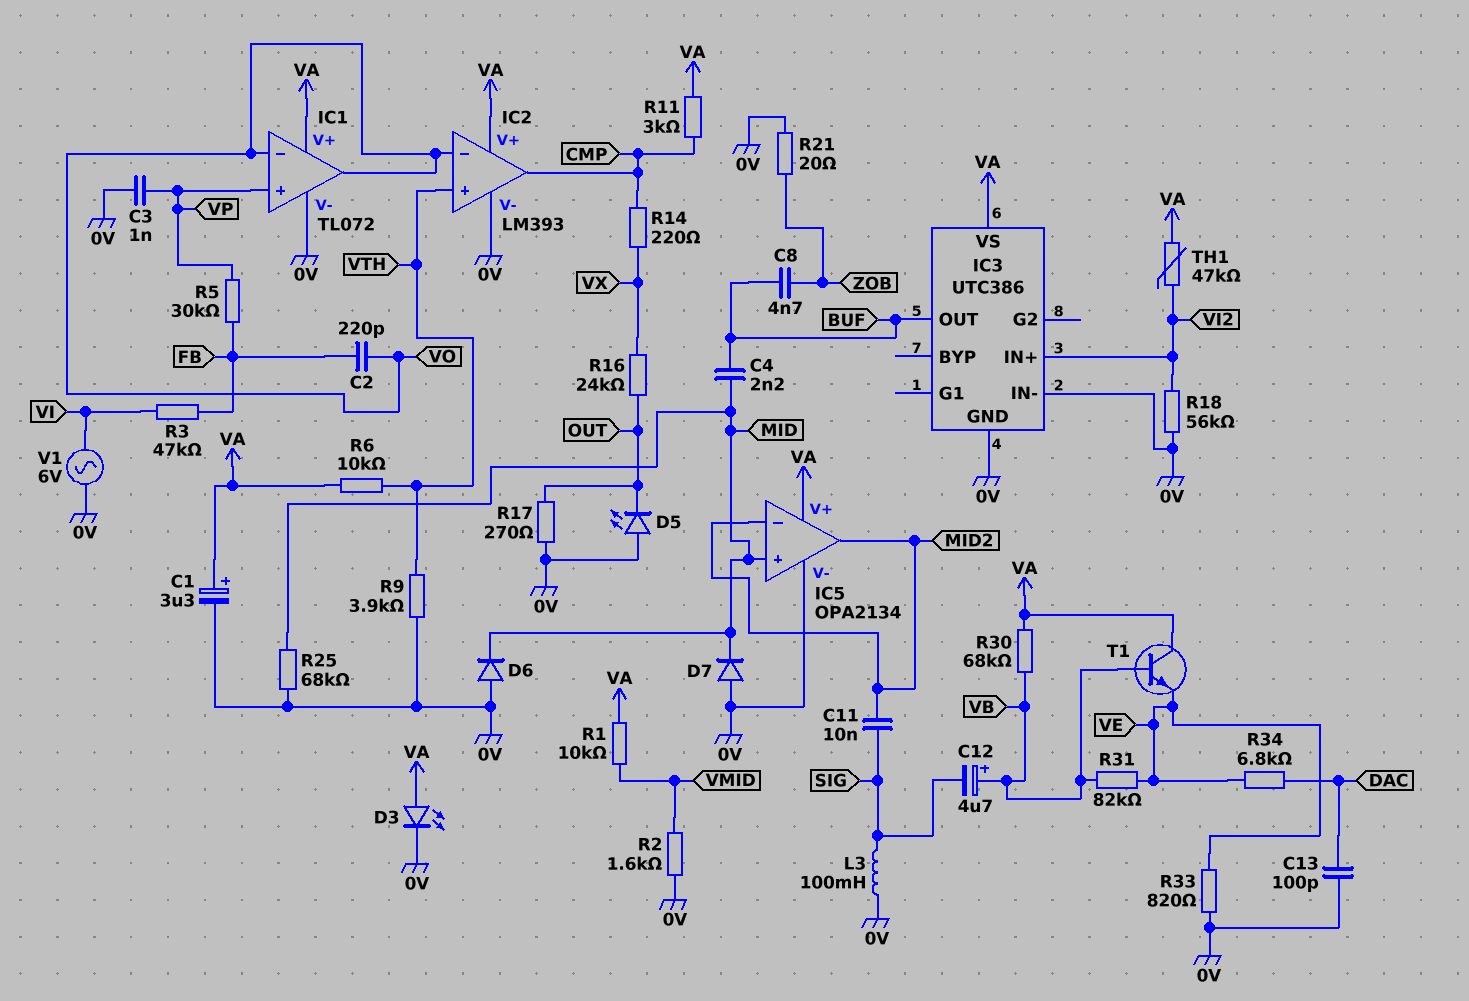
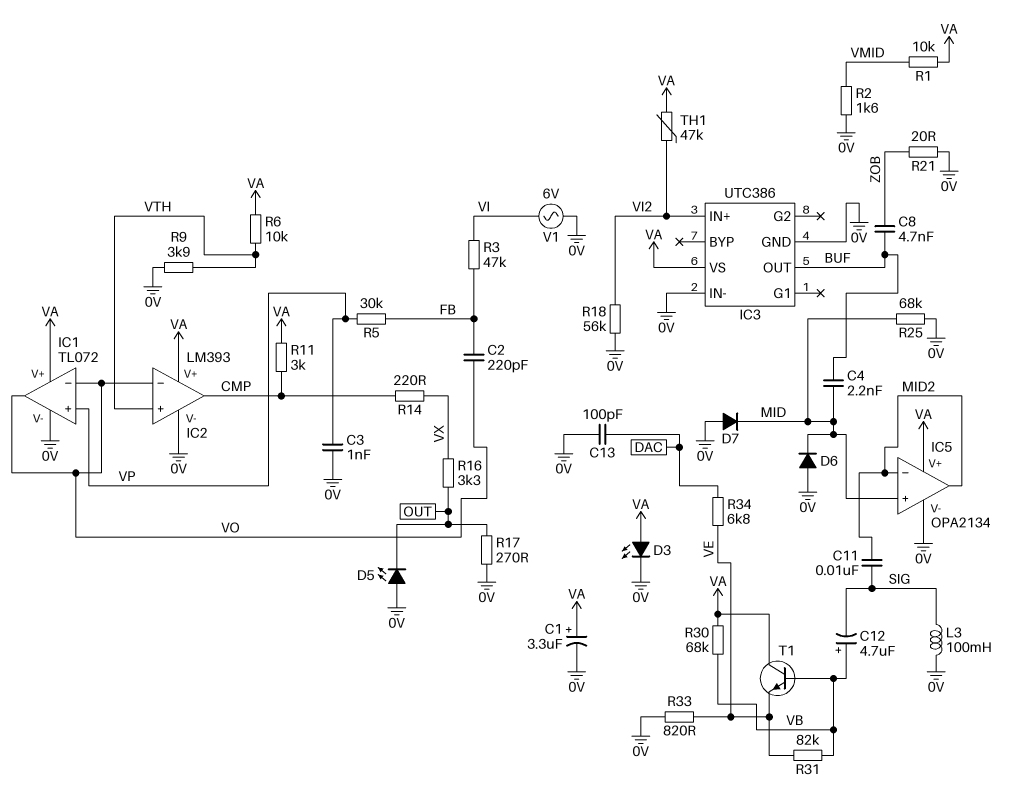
R16: 24k (OUT, VX) -> 3.3k (OUT, VX)

